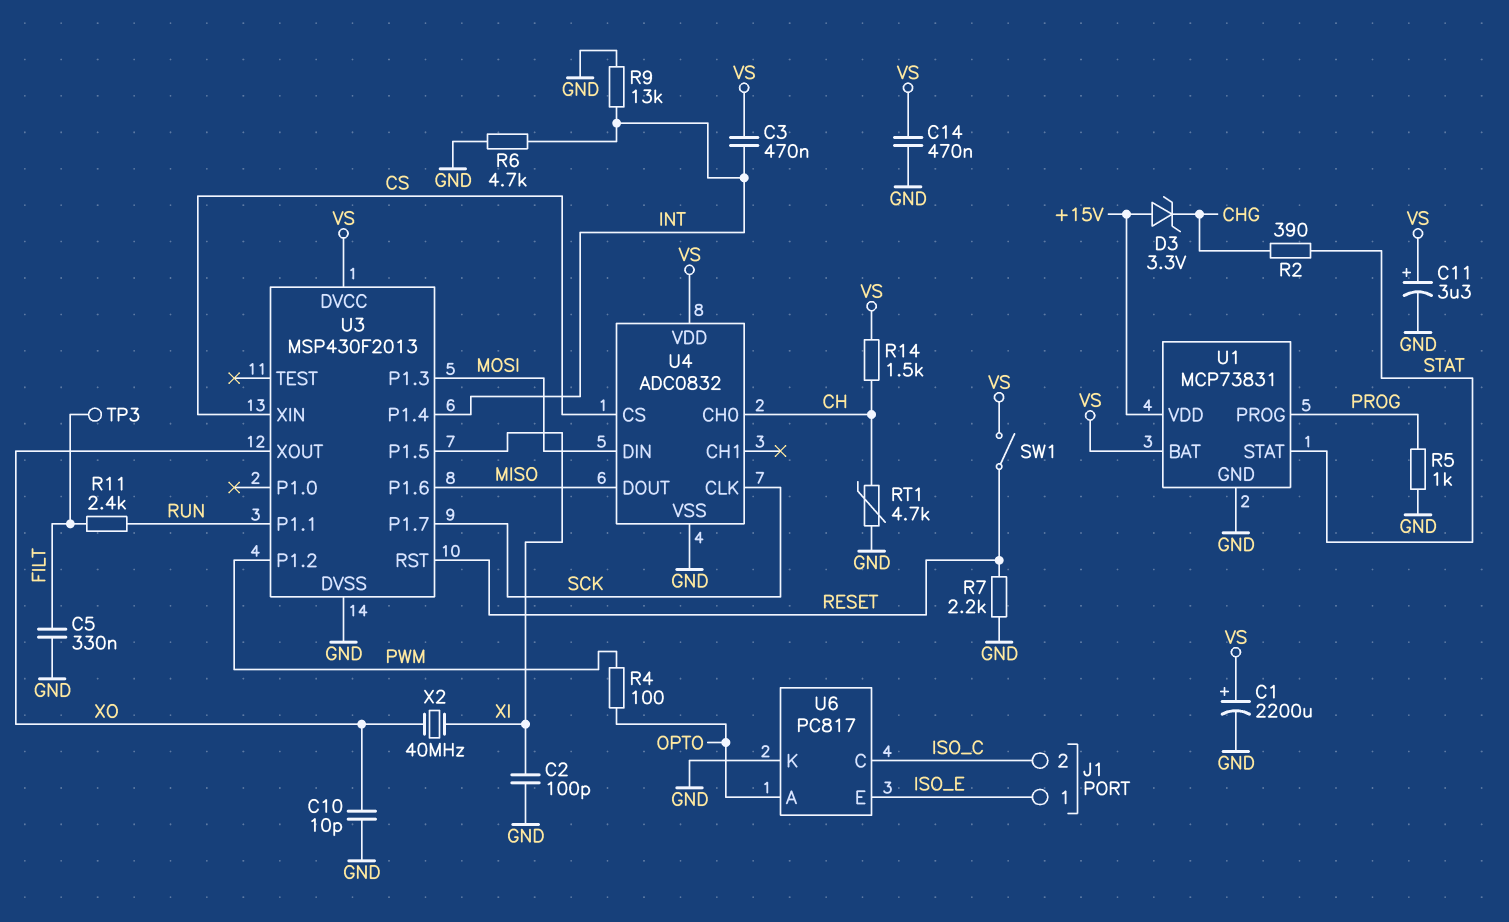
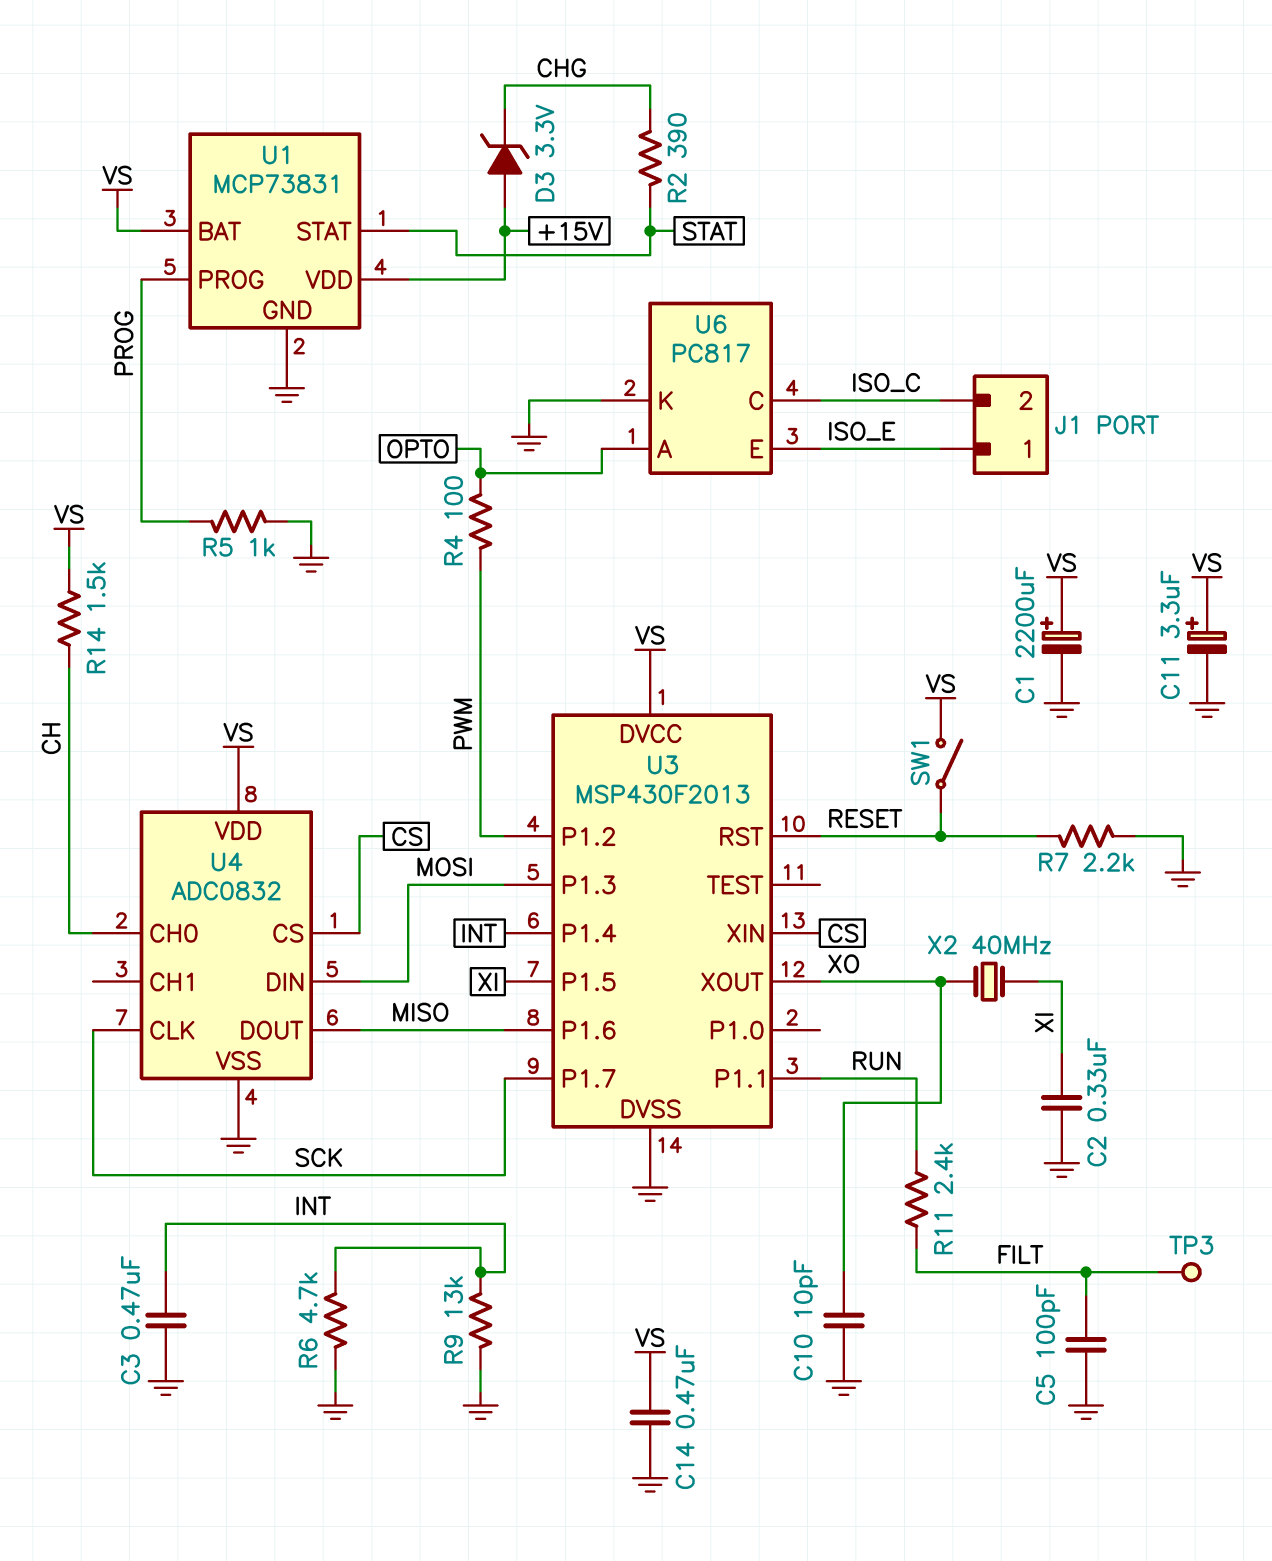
C2: 100pF (GND, XI) -> 330nF (GND, XI)
C3: 470nF (INT, VS) -> 470nF (GND, INT)
C5: 330nF (FILT, GND) -> 100pF (FILT, GND)
RT1: 4.7k (CH, GND) -> none

